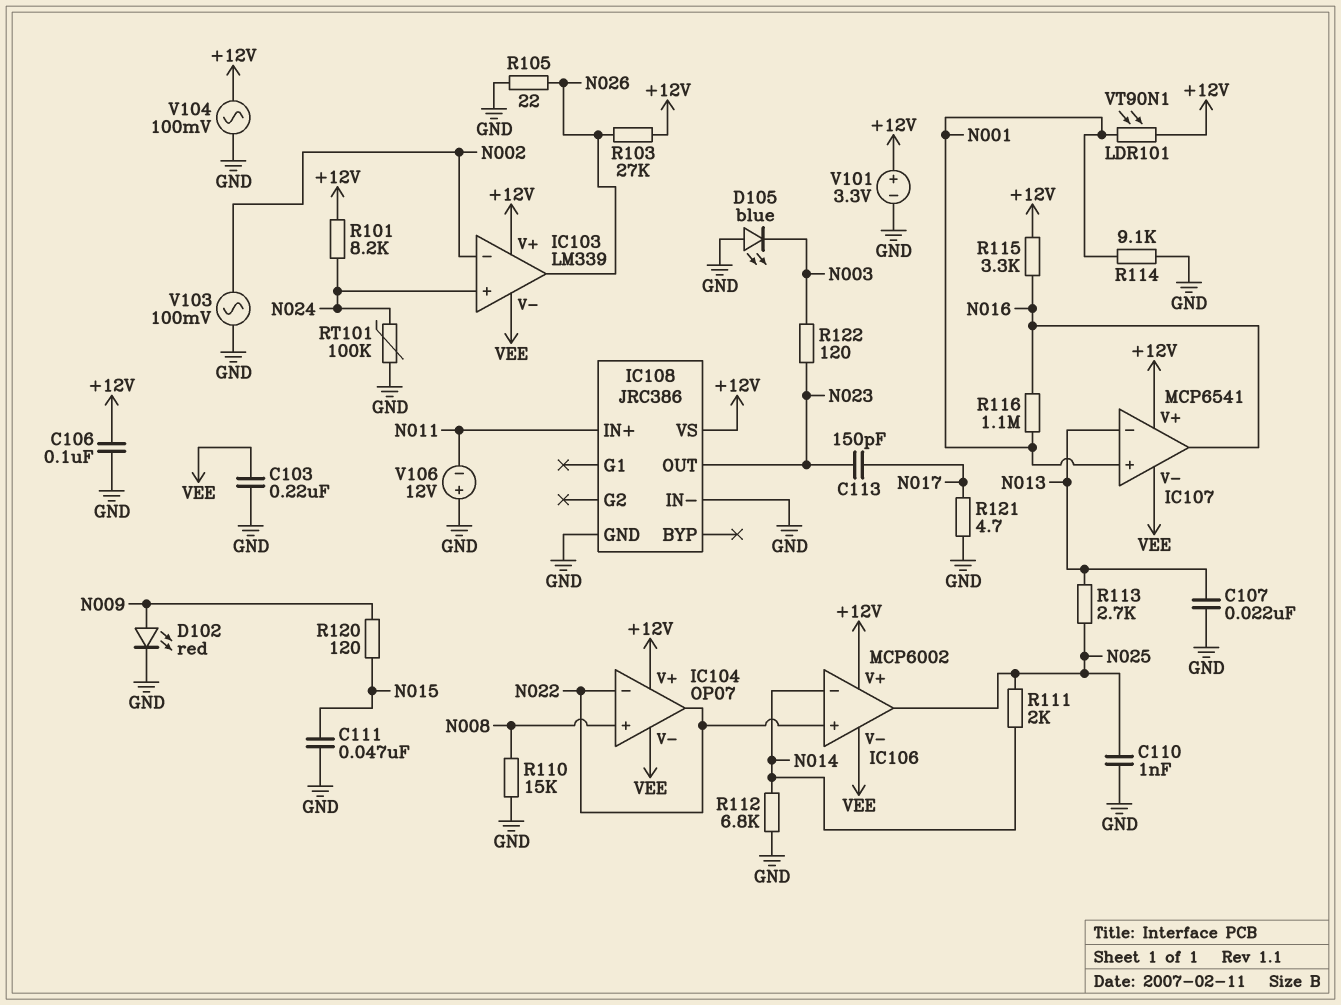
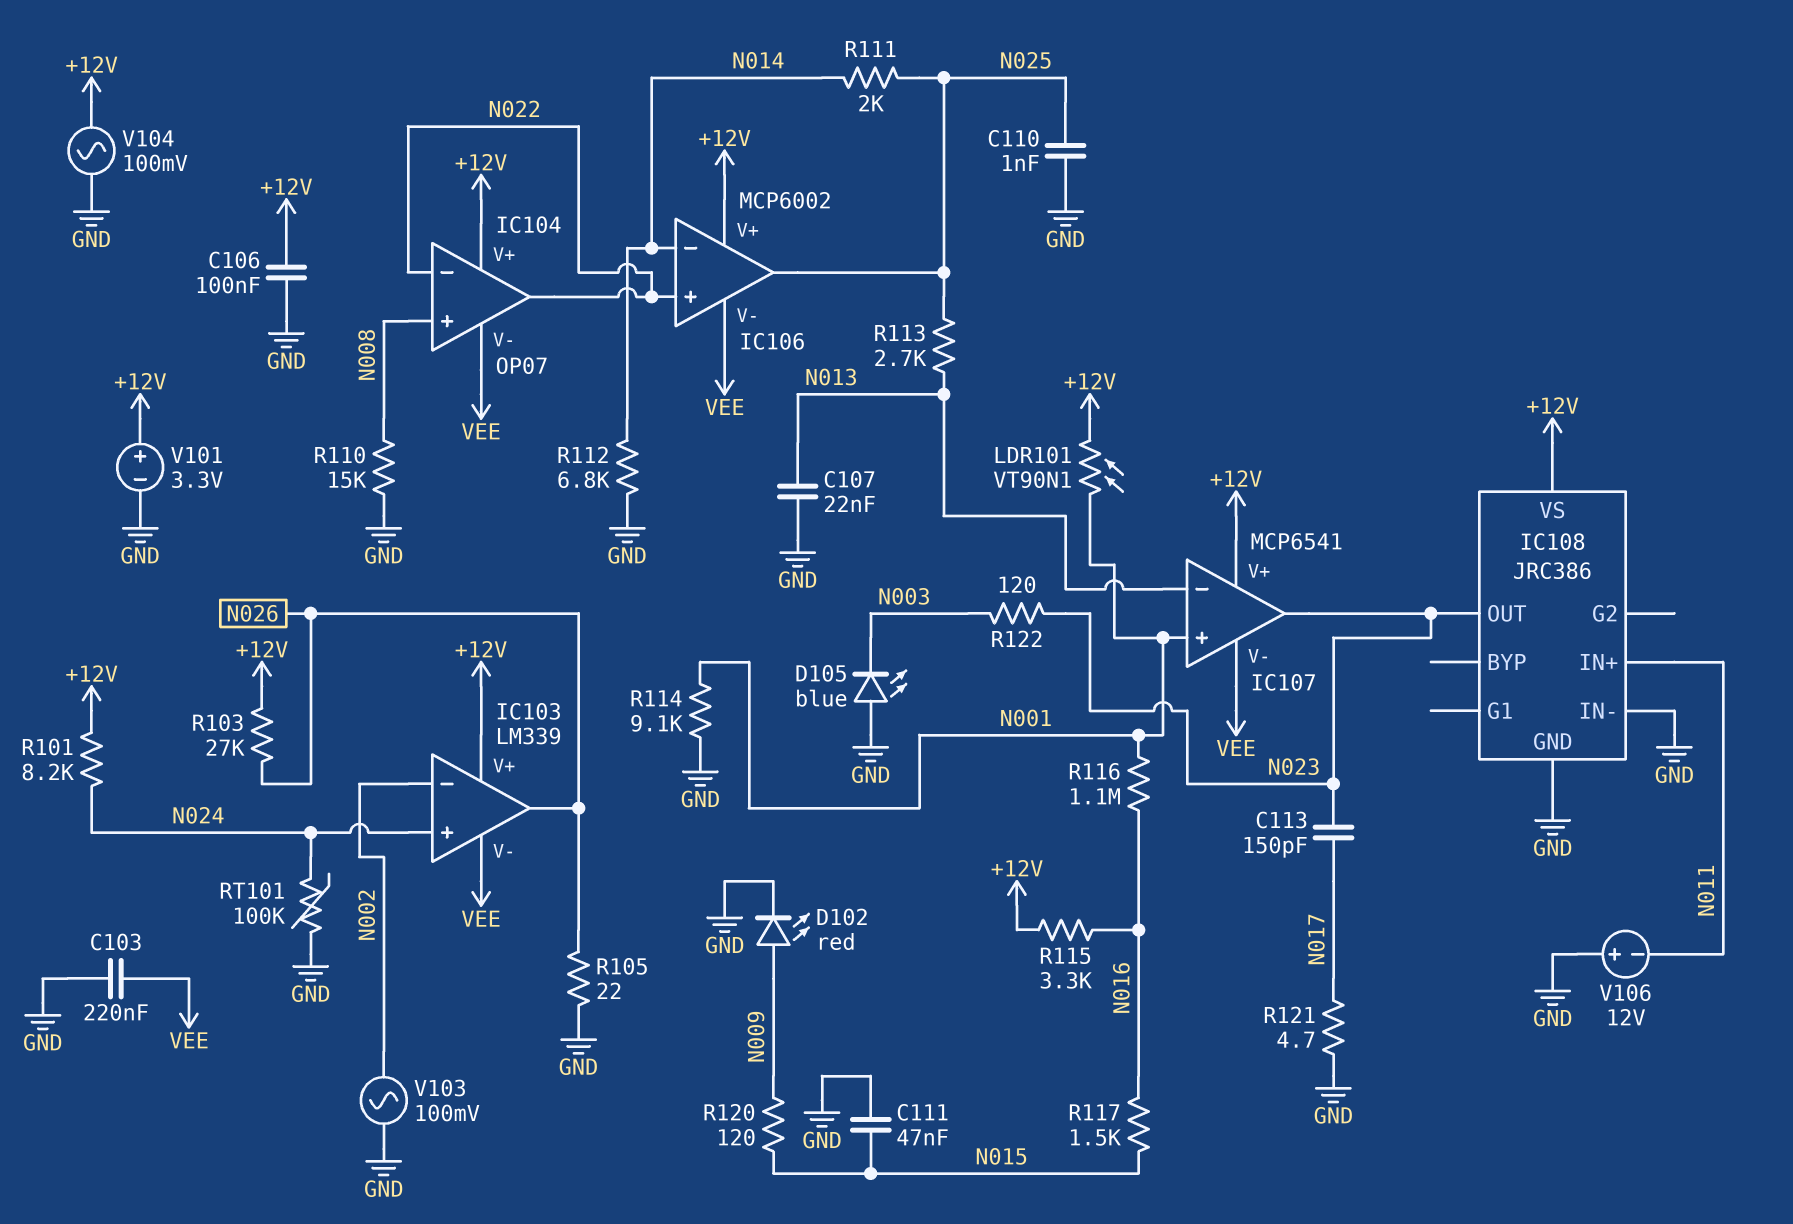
IC107 pin out: N016 -> N023
R117: none -> 1.5k (N015, N016)

